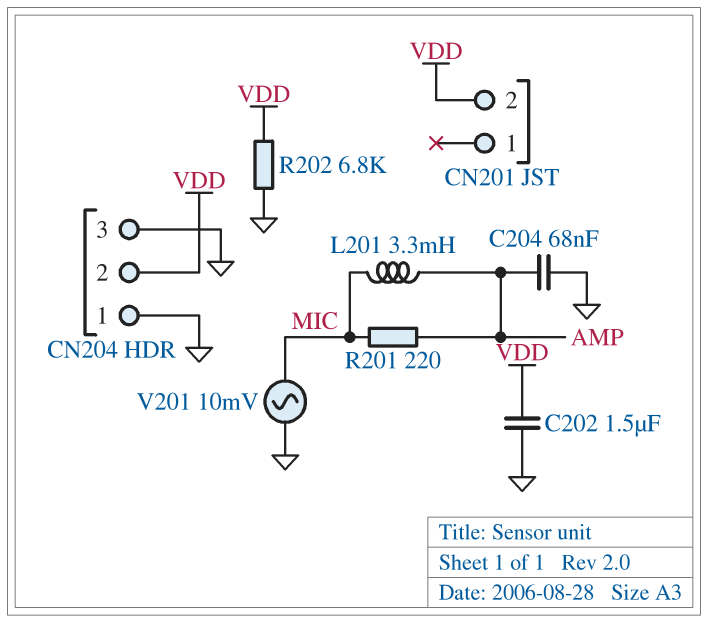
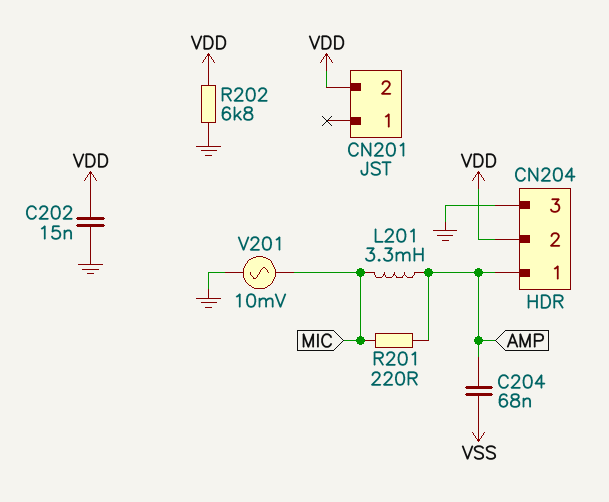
C202: 1.5uF (GND, VDD) -> 15nF (GND, VDD)
C204: 68nF (AMP, GND) -> 68nF (AMP, VSS)
CN204 pin 1: GND -> AMP

